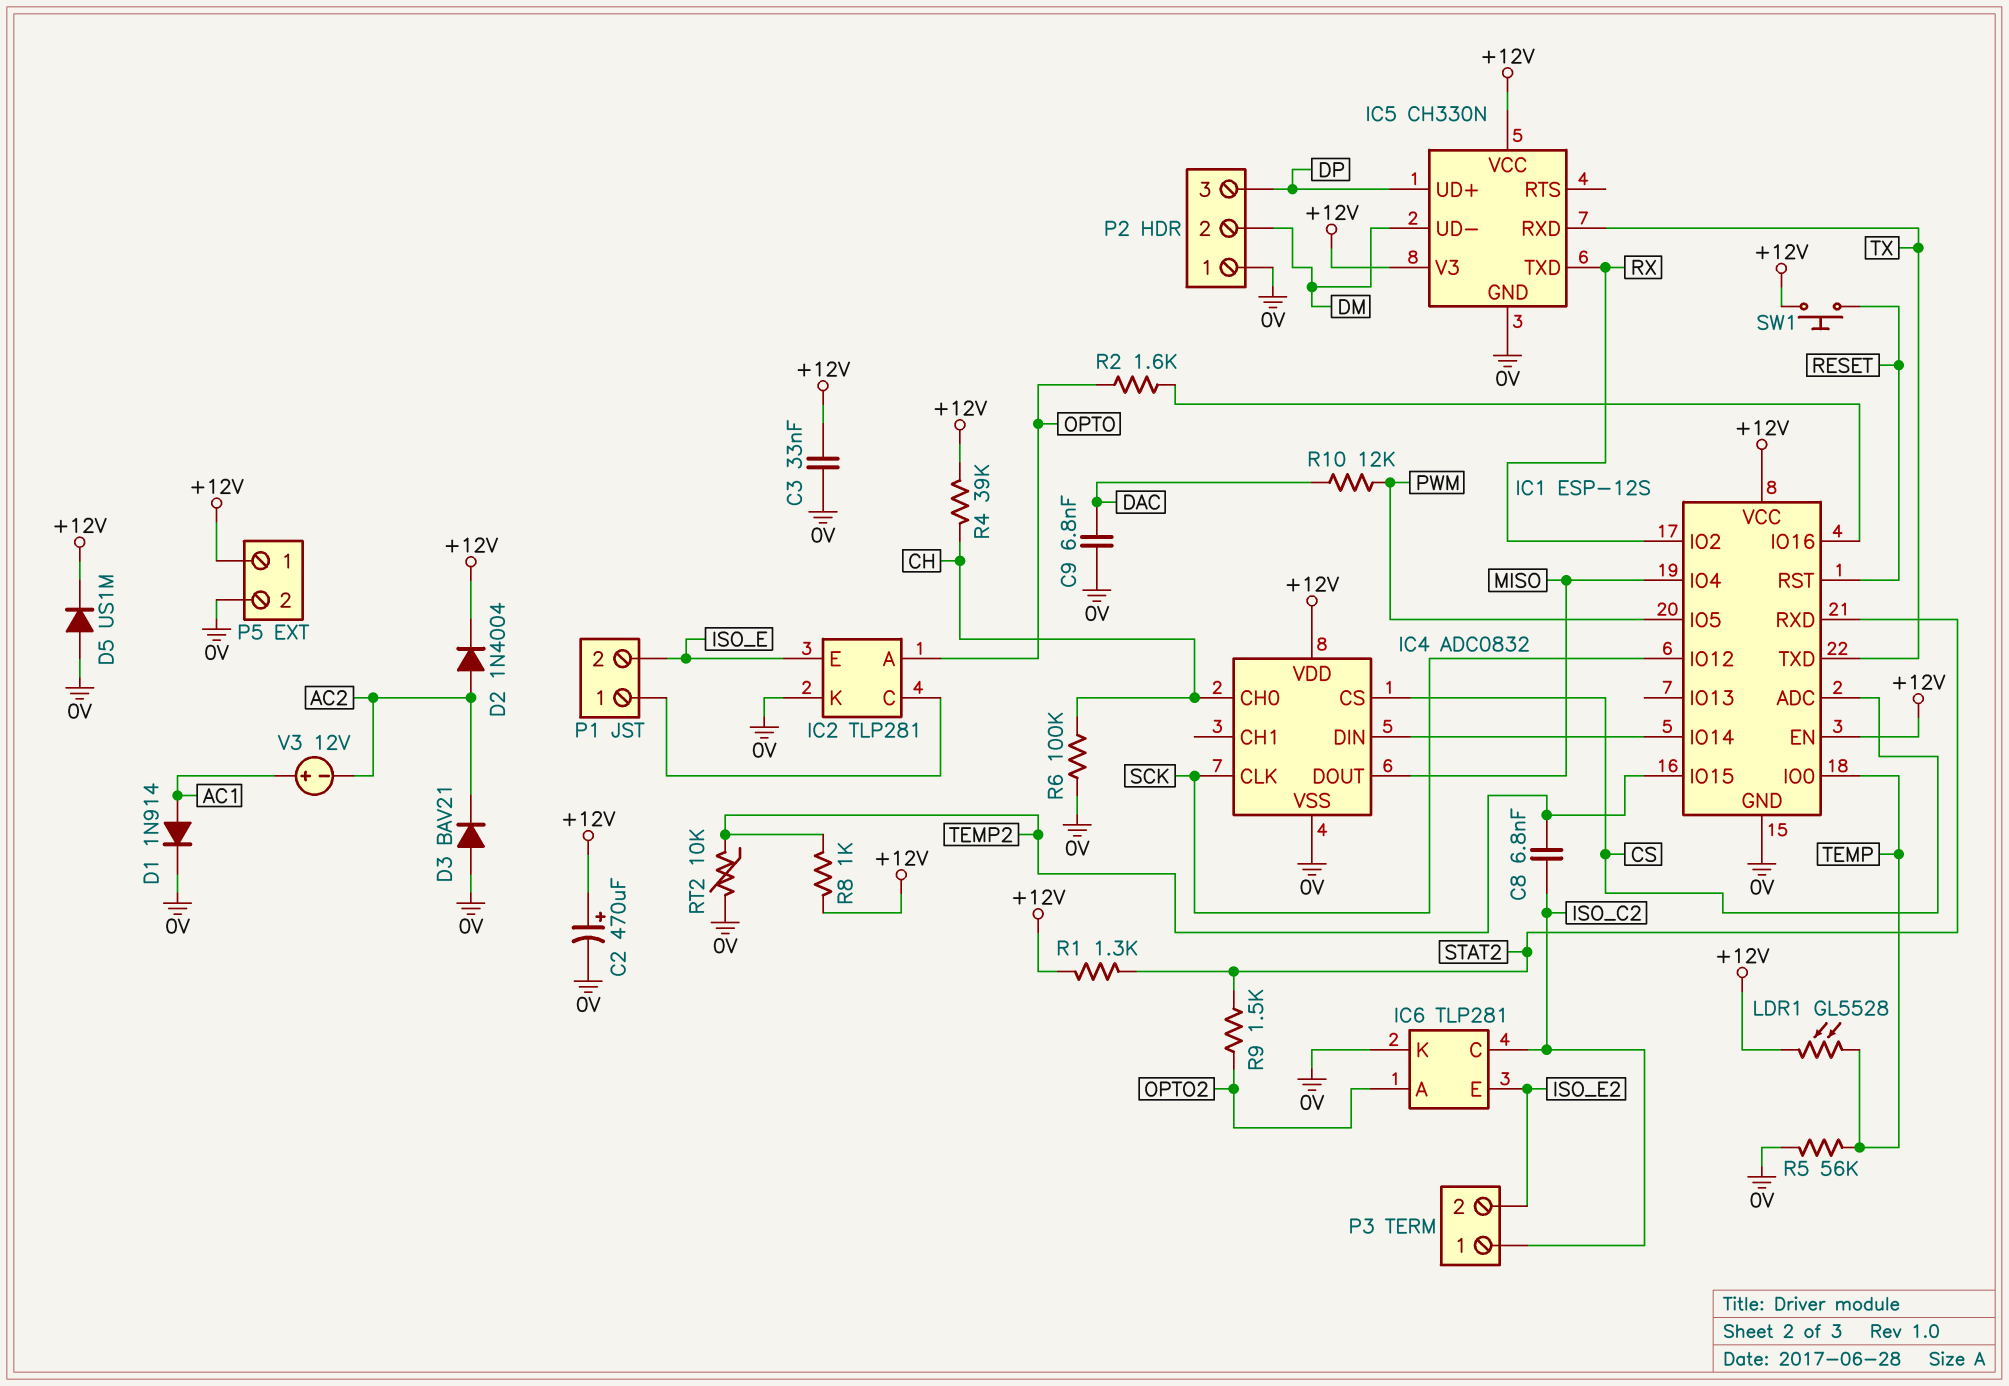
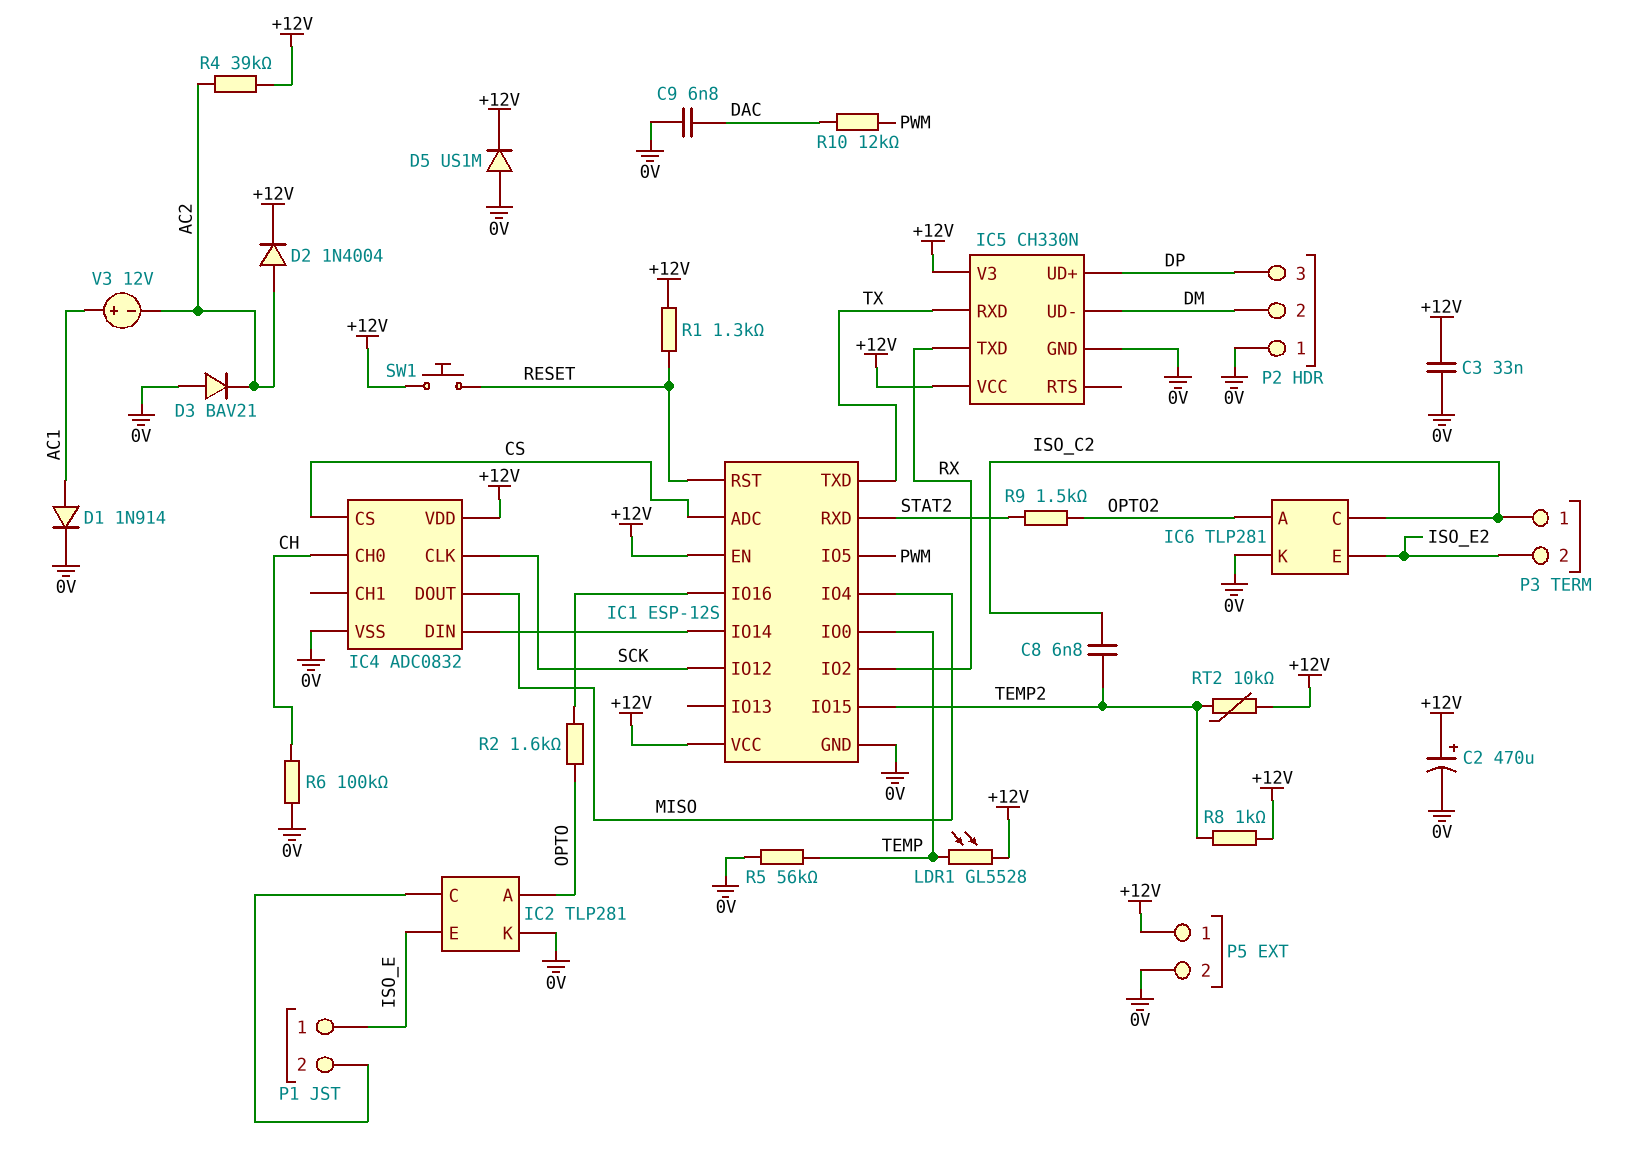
P1 pin 1: IC2/C -> ISO_E
P1 pin 2: ISO_E -> IC2/C
R1: 1.3k (+12V, STAT2) -> 1.3k (+12V, RESET)
R4: 39k (+12V, CH) -> 39k (+12V, AC2)
RT2: 10k (0V, TEMP2) -> 10k (+12V, TEMP2)

